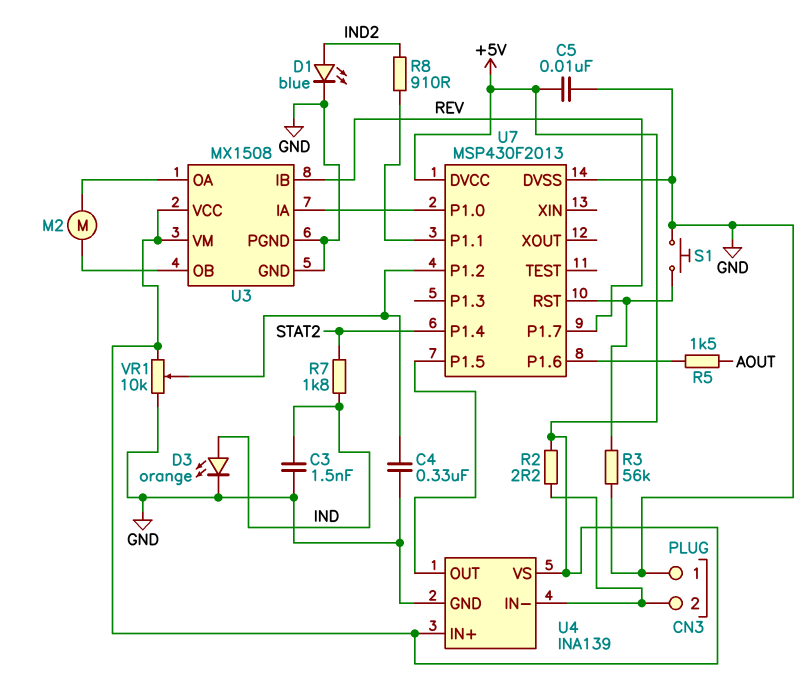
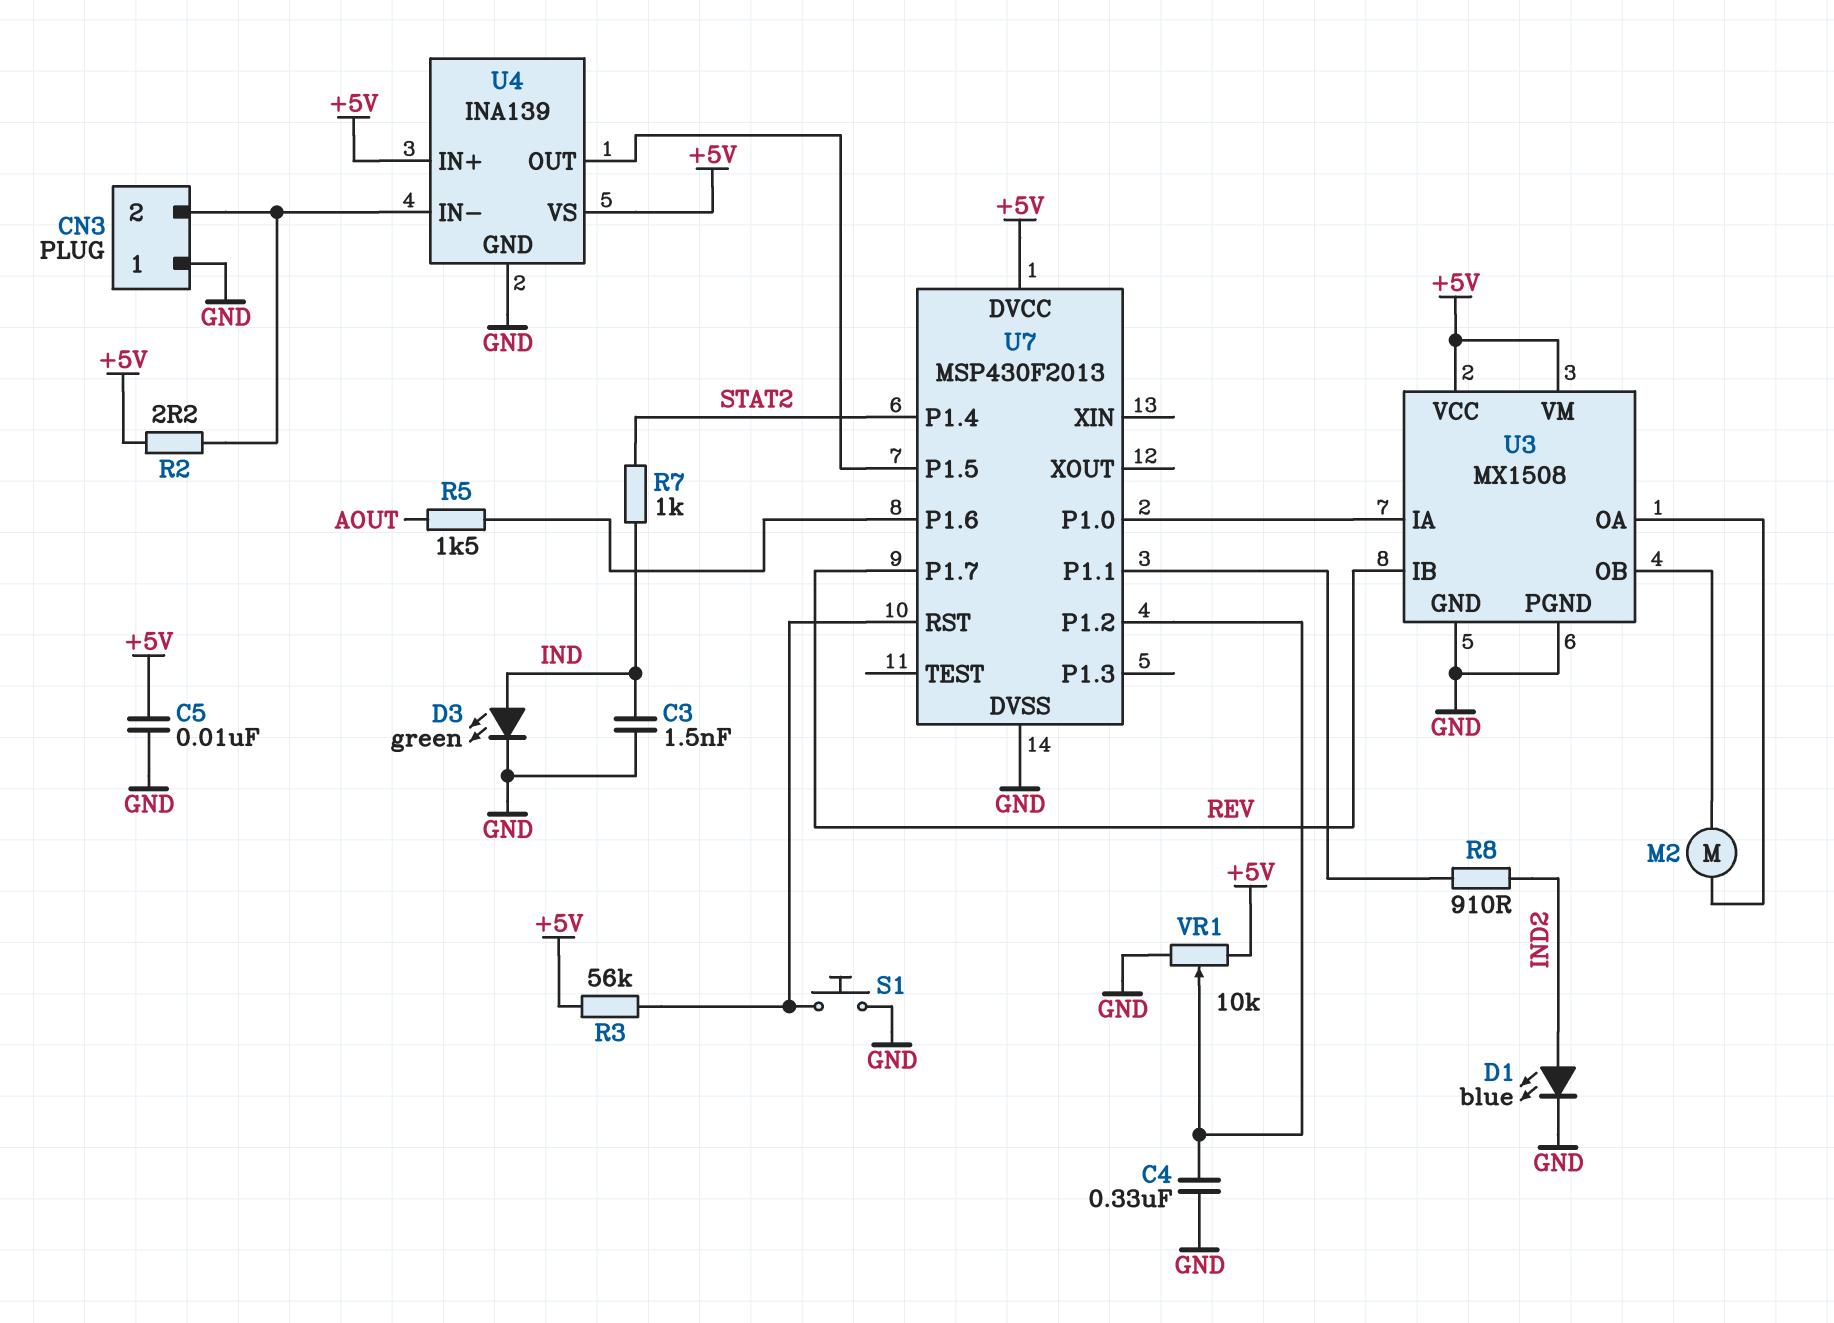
D3: LED orange (A IND, K GND) -> LED green (A IND, K GND)
R3: 56k (GND, U7/RST) -> 56k (+5V, U7/RST)
R7: 1.8k (IND, STAT2) -> 1k (IND, STAT2)

